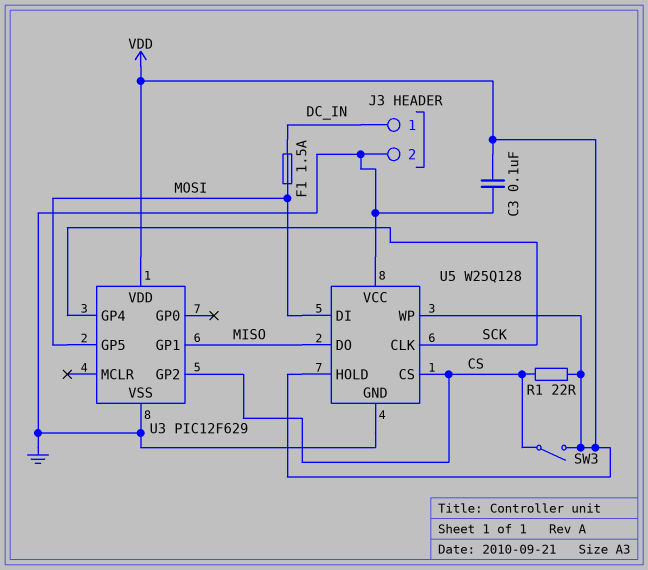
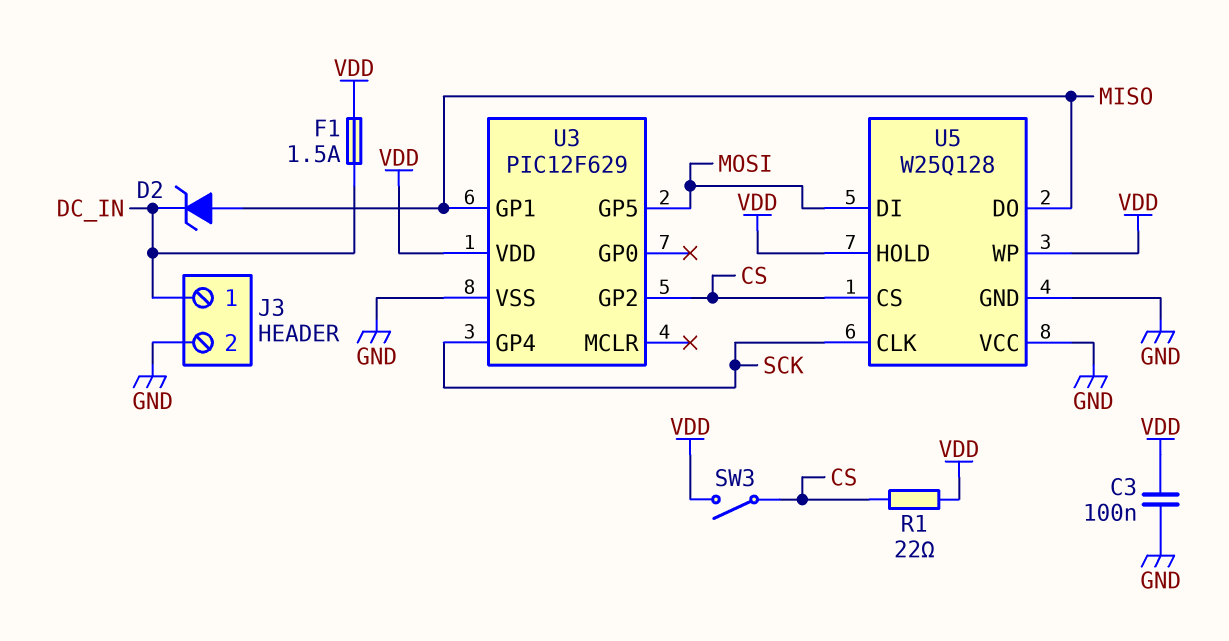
D2: none -> zener (A MISO, K DC_IN)
F1: 1.5A (DC_IN, MOSI) -> 1.5A (DC_IN, VDD)

